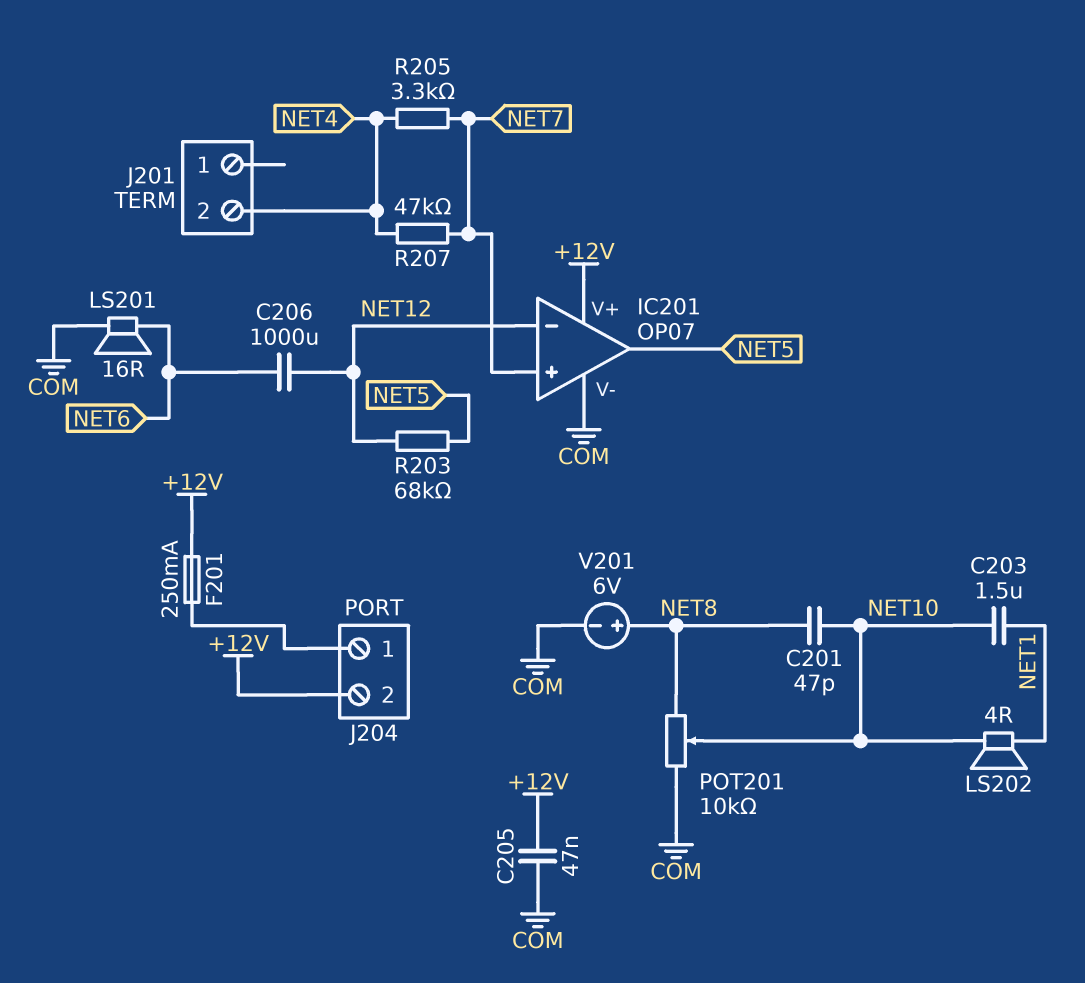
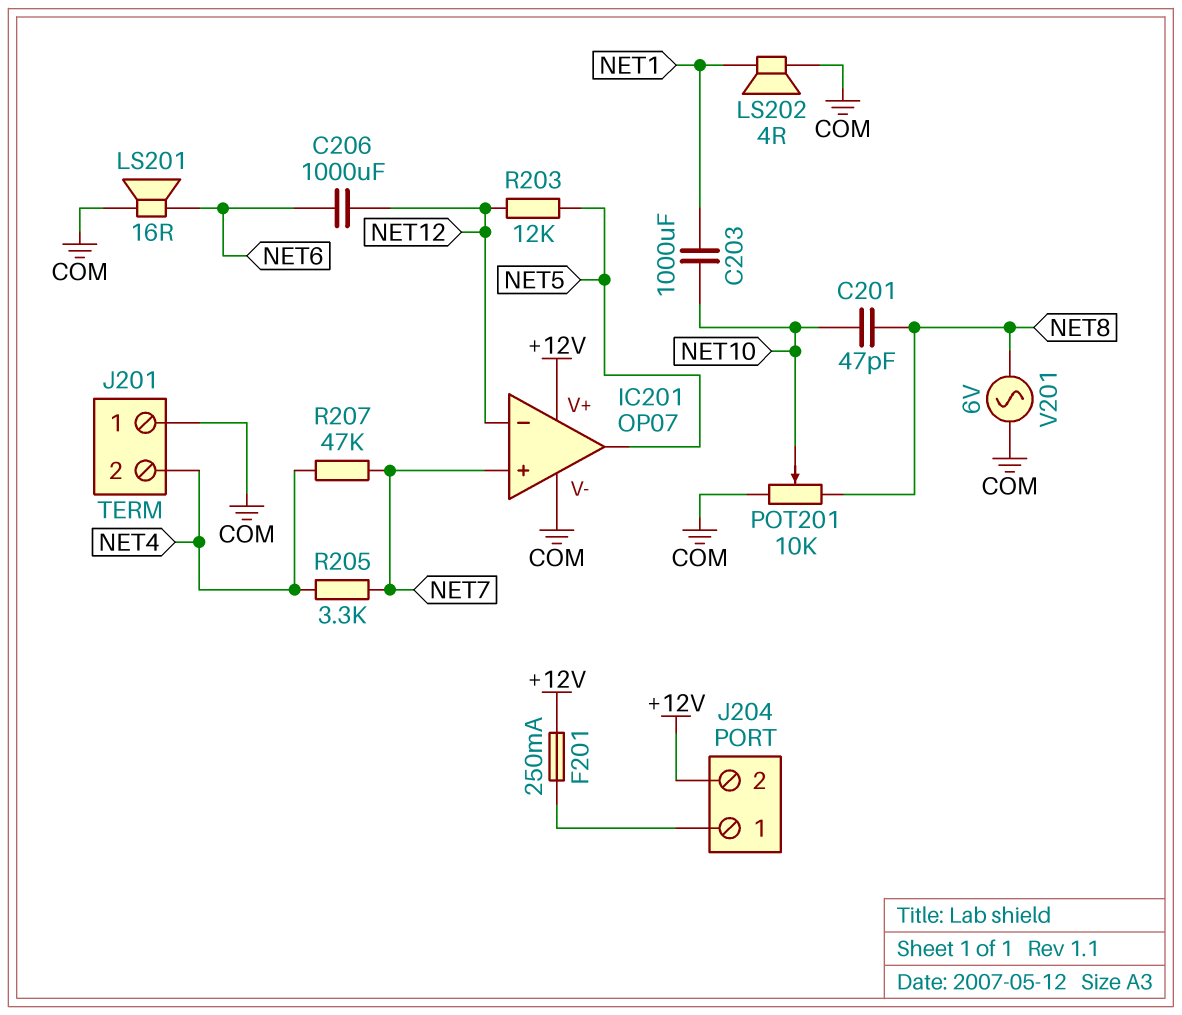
C203: 1.5uF (NET1, NET10) -> 1000uF (NET1, NET10)
C205: 47nF (+12V, COM) -> none
J201 pin 1: none -> COM
LS202: speaker 4R (NET1, NET10) -> speaker 4R (COM, NET1)
R203: 68k (NET5, NET12) -> 12k (NET5, NET12)
V201: 6V (plus NET8, minus COM) -> AC 6V (COM, NET8)

